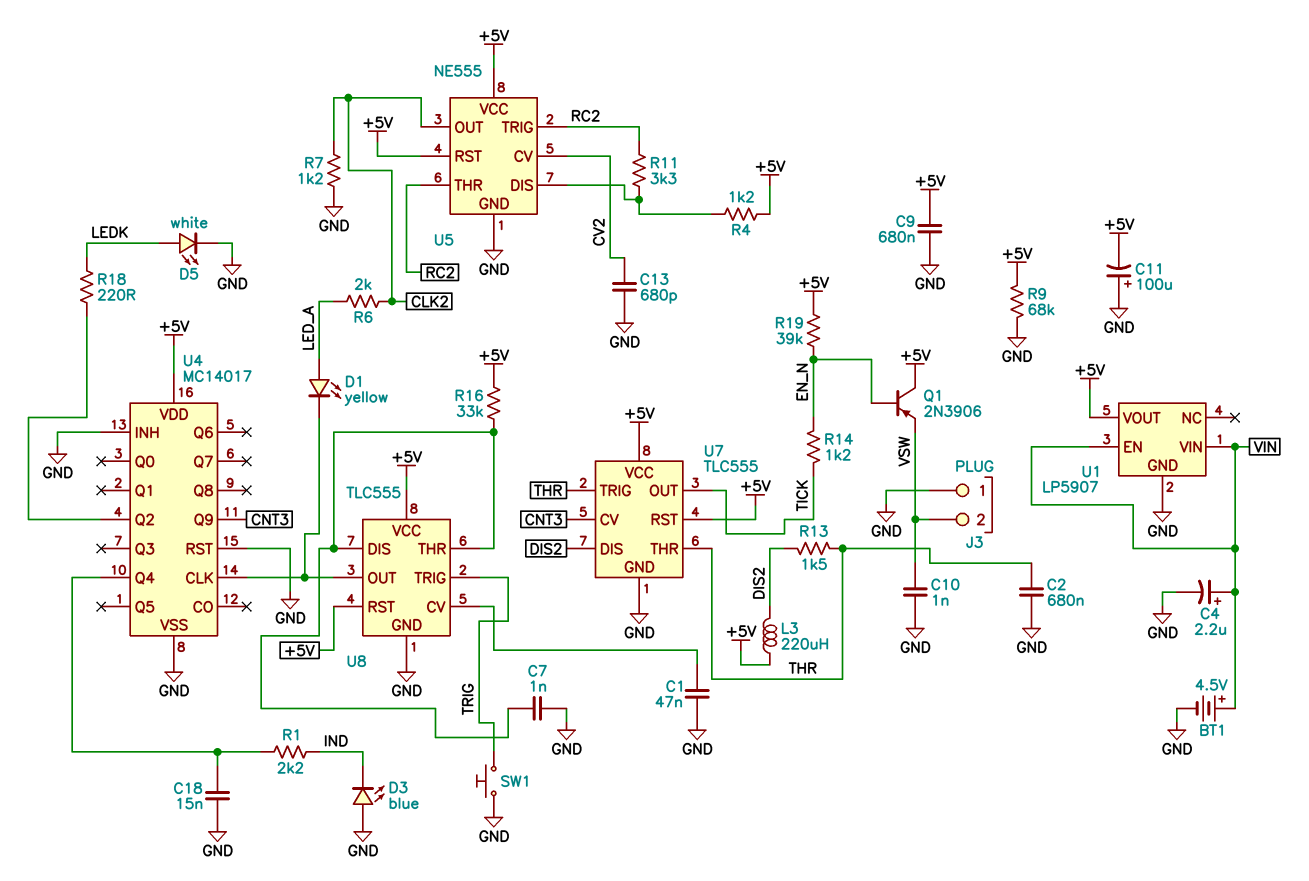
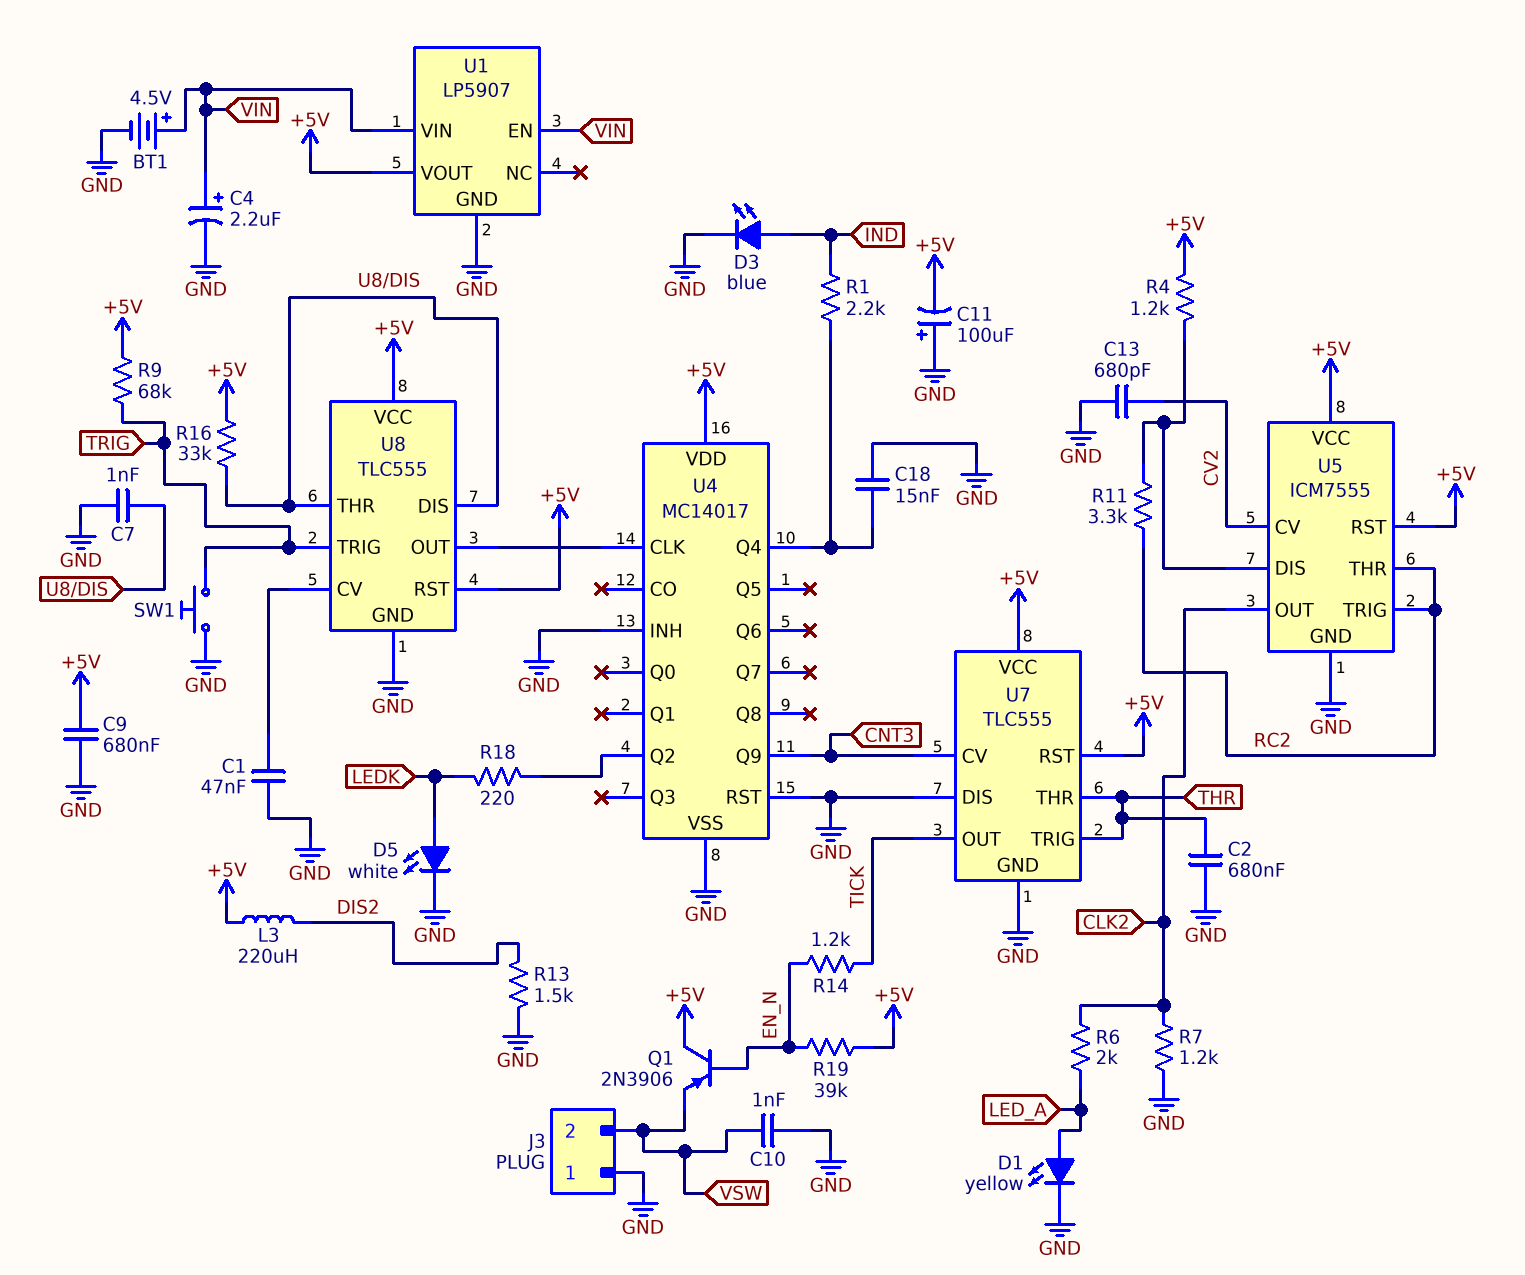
D1: LED yellow (A LED_A, K U4/CLK) -> LED yellow (A LED_A, K GND)
D3: LED blue (A GND, K IND) -> LED blue (A IND, K GND)
R9: 68k (+5V, GND) -> 68k (+5V, TRIG)
R13: 1.5k (DIS2, THR) -> 1.5k (DIS2, GND)
U5: NE555 -> ICM7555
U7 pin DIS: DIS2 -> GND

